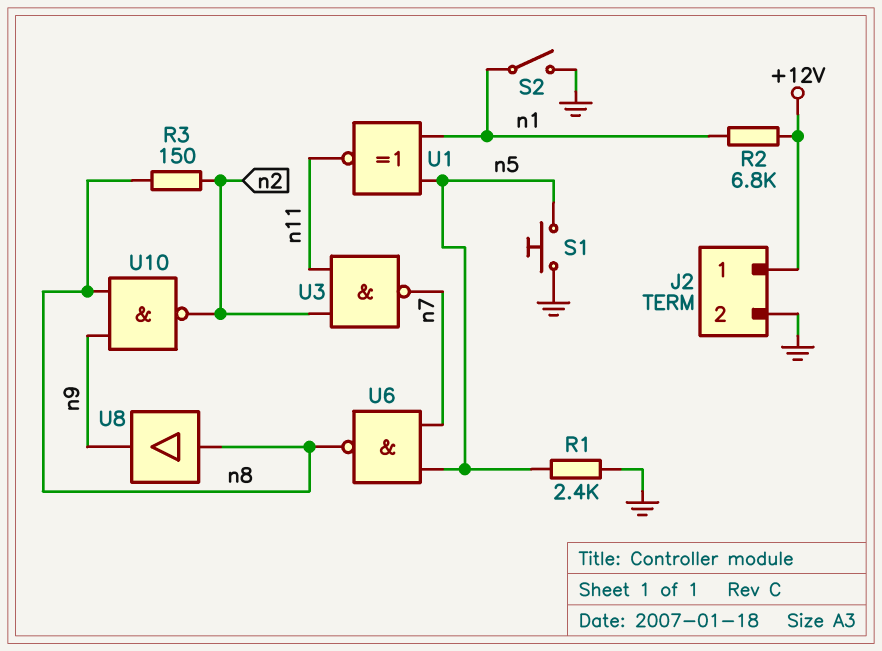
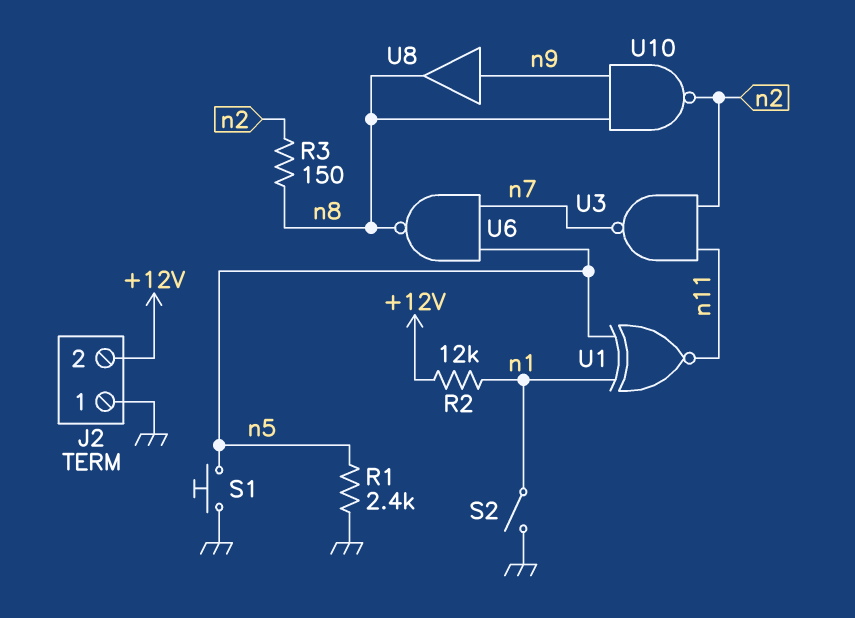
J2 pin 1: +12V -> GND
J2 pin 2: GND -> +12V
R2: 6.8k (+12V, n1) -> 12k (+12V, n1)
U8: buffer (in n8, out n9) -> buffer (in n9, out n8)

